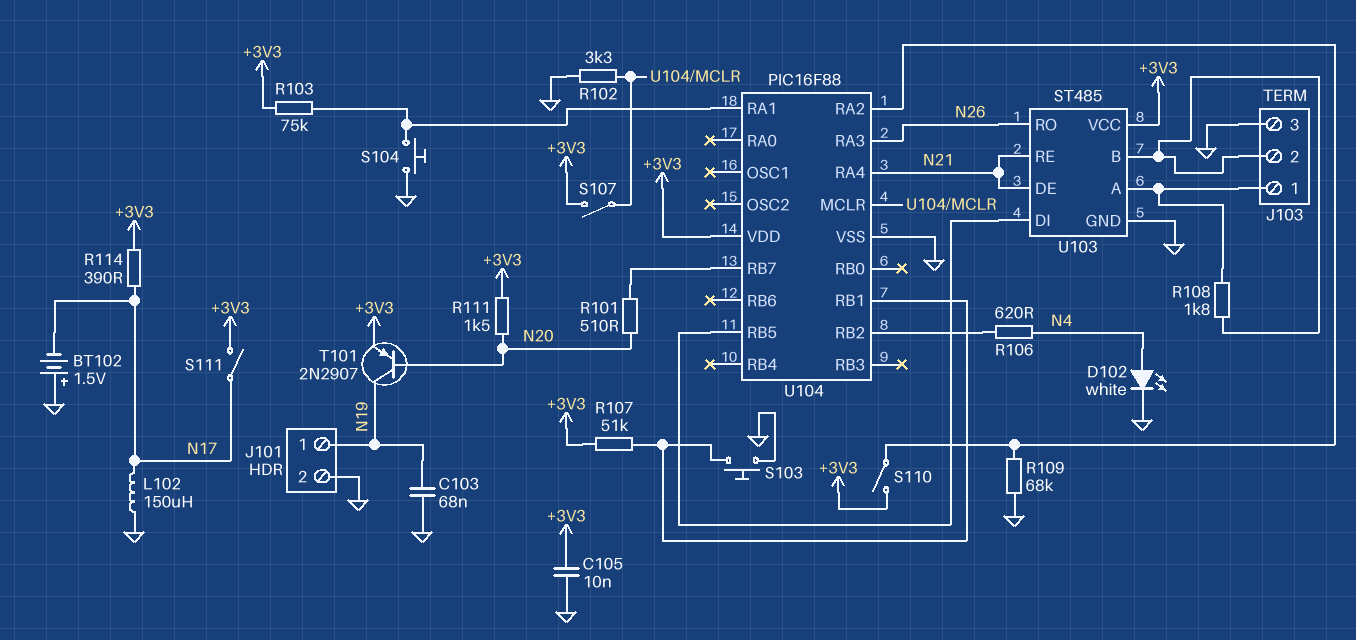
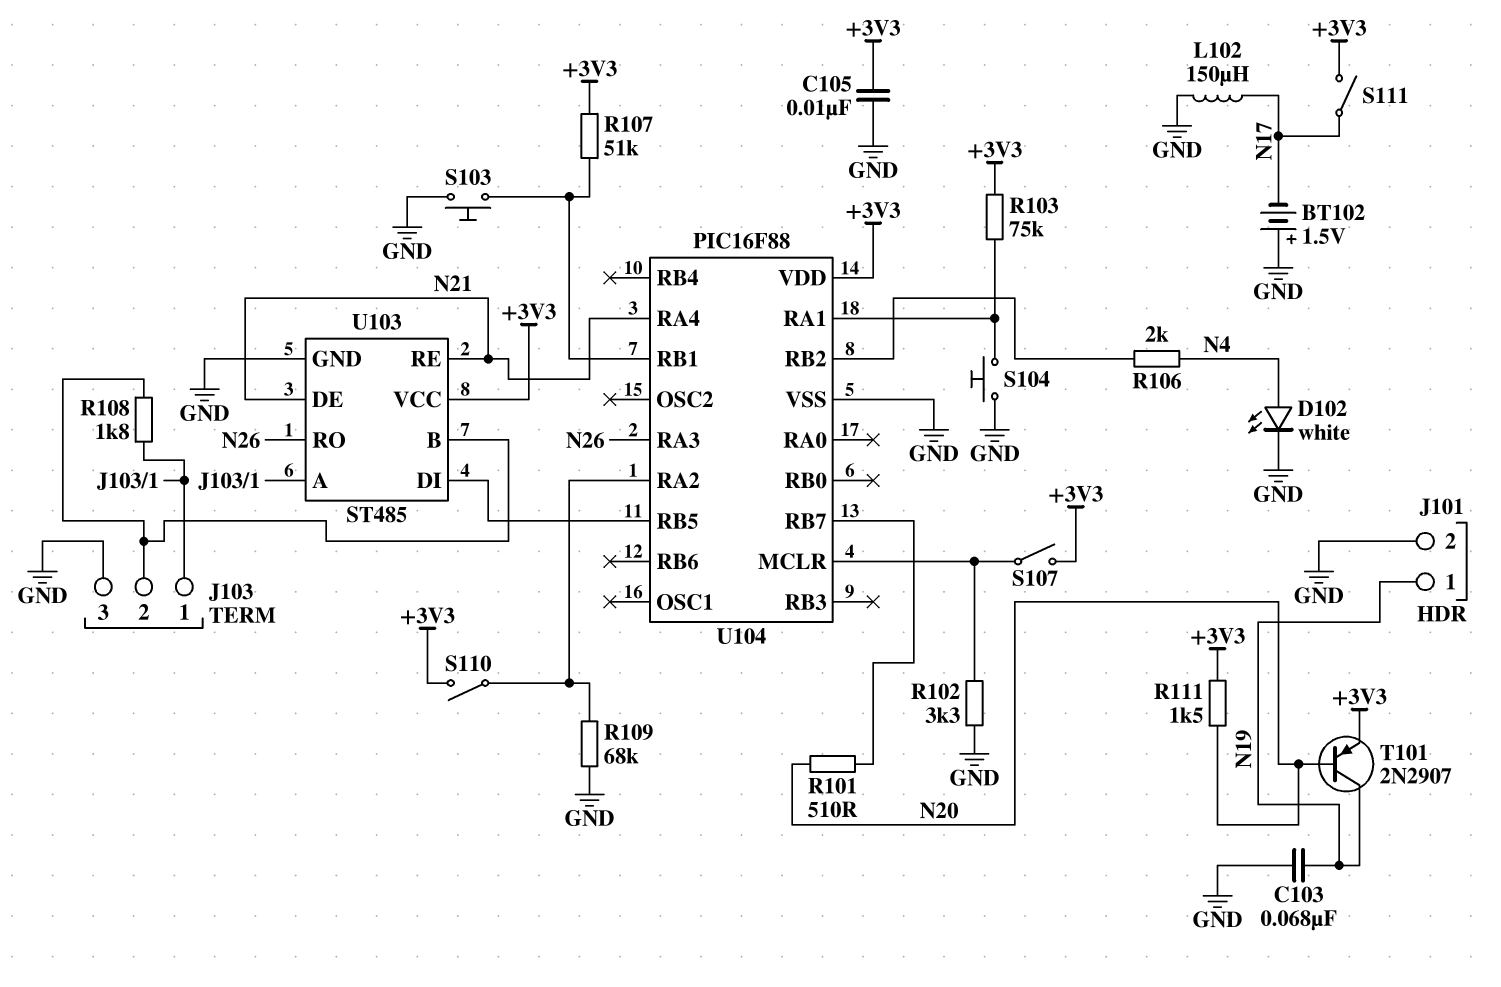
R106: 620 (N4, U104/RB2) -> 2k (N4, U104/RB2)
R114: 390 (+3V3, N17) -> none

